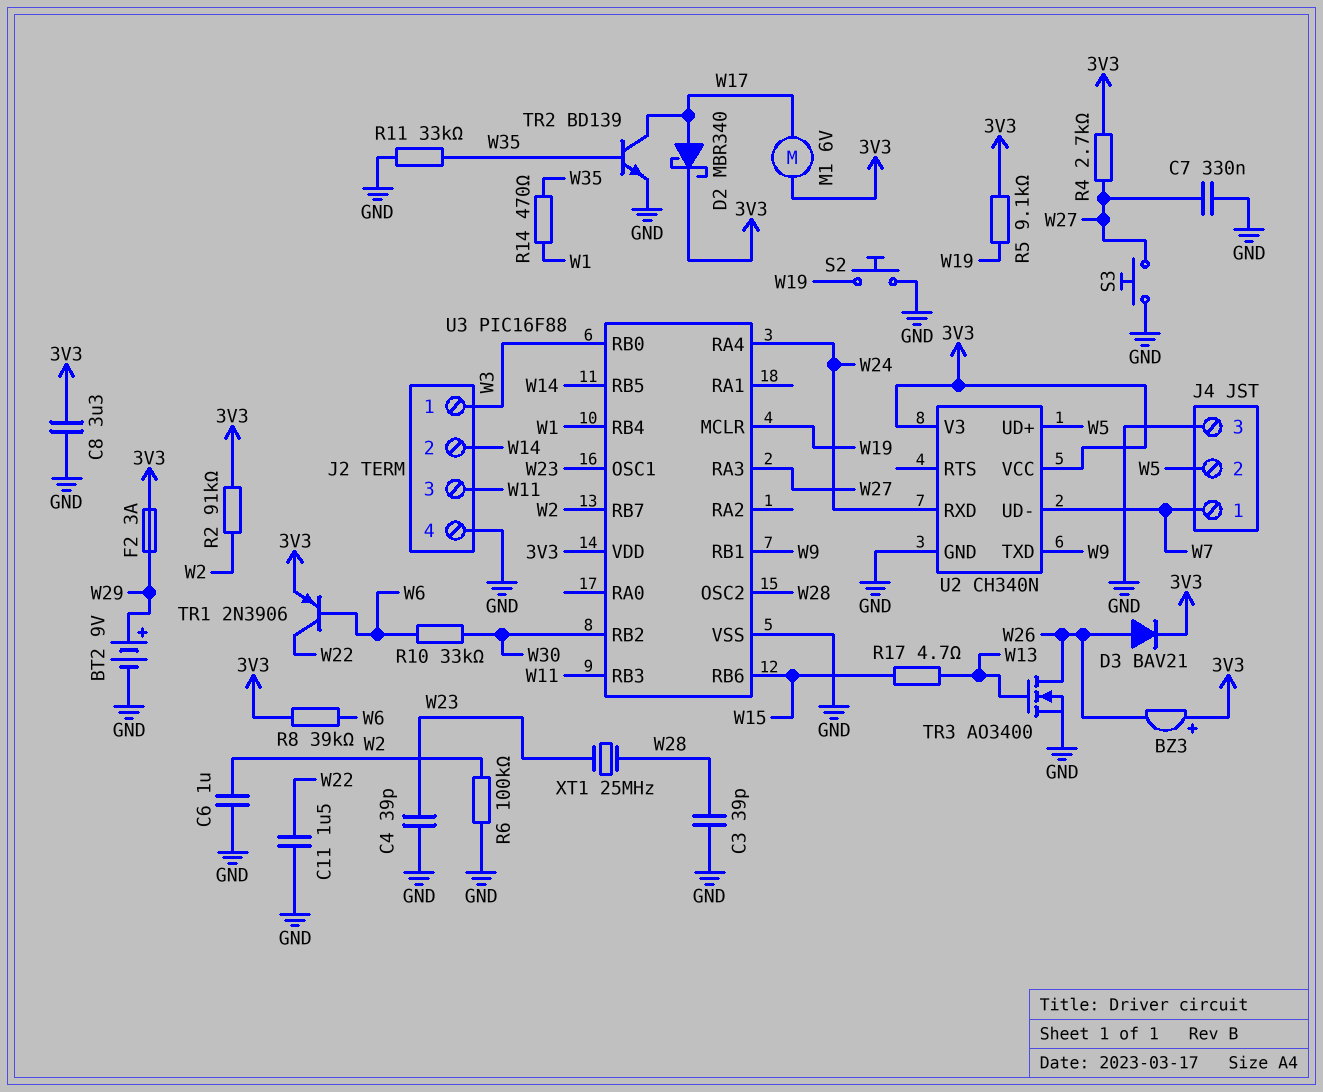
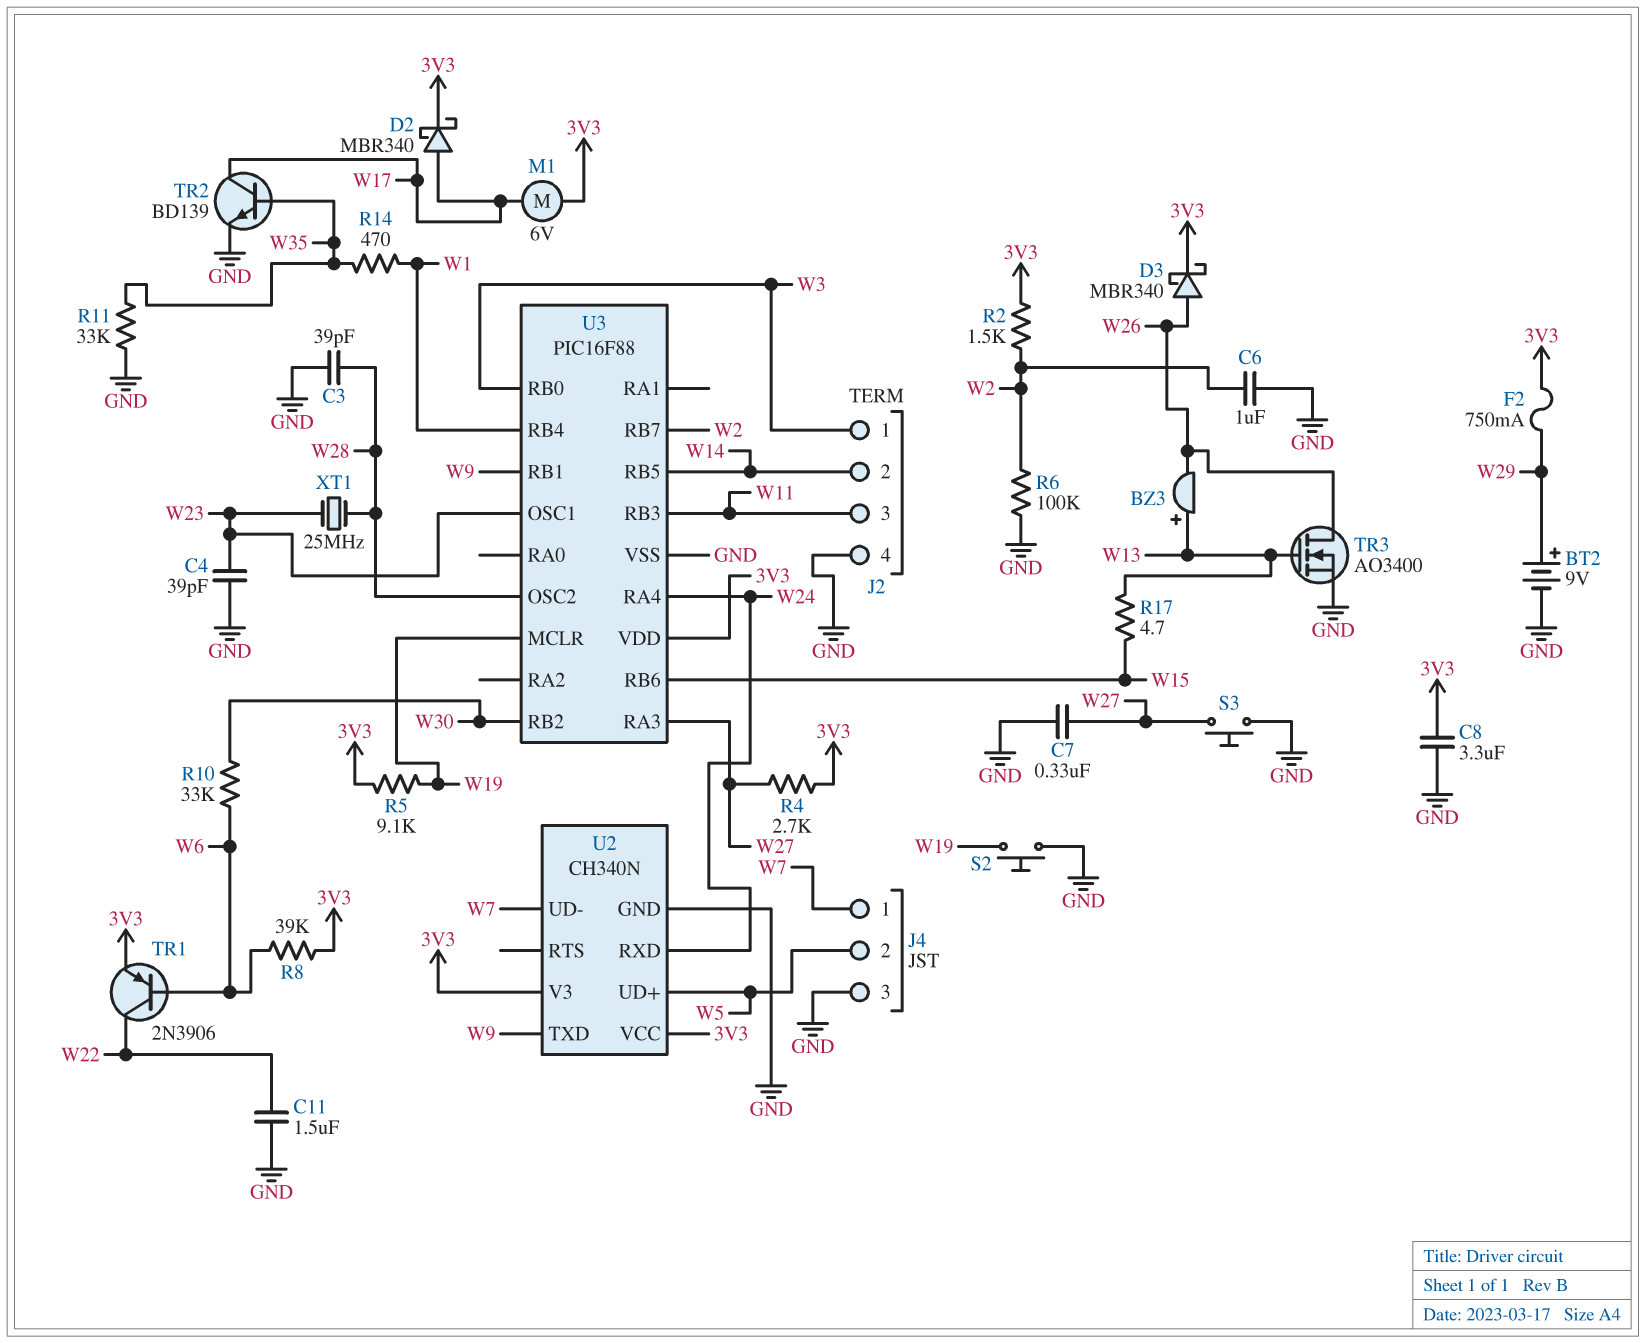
BZ3: buzzer (plus 3V3, minus W26) -> buzzer (plus W13, minus W26)
D3: diode BAV21 (A W26, K 3V3) -> schottky MBR340 (A W26, K 3V3)
F2: 3A (3V3, W29) -> 750mA (3V3, W29)
R2: 91k (3V3, W2) -> 1.5k (3V3, W2)

